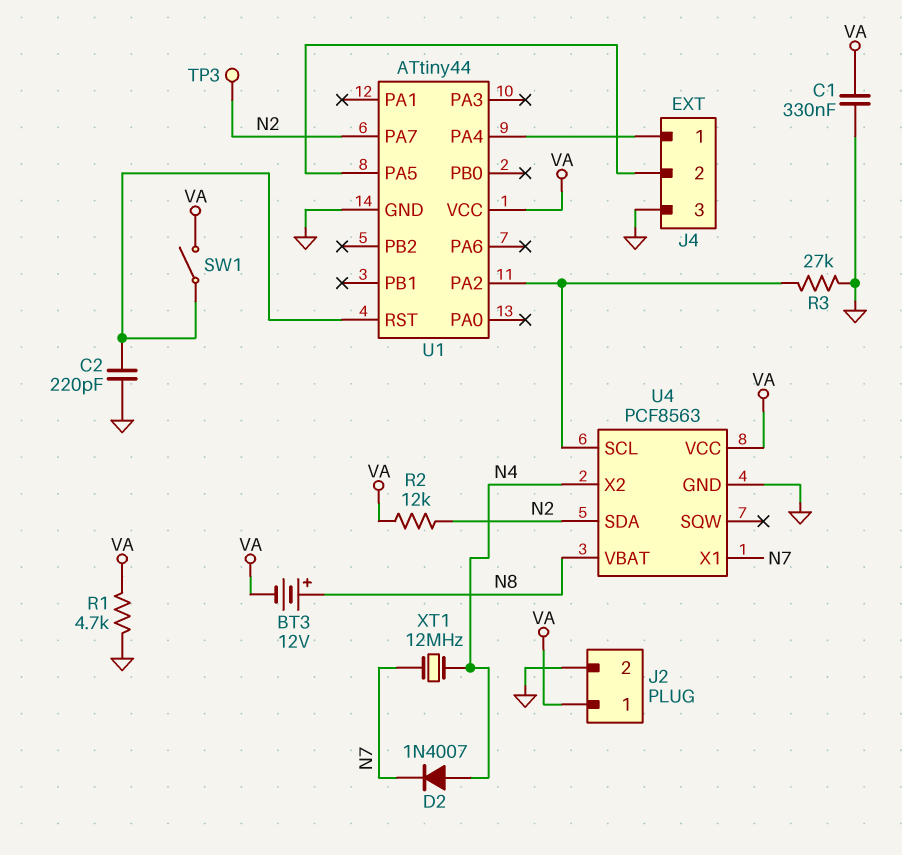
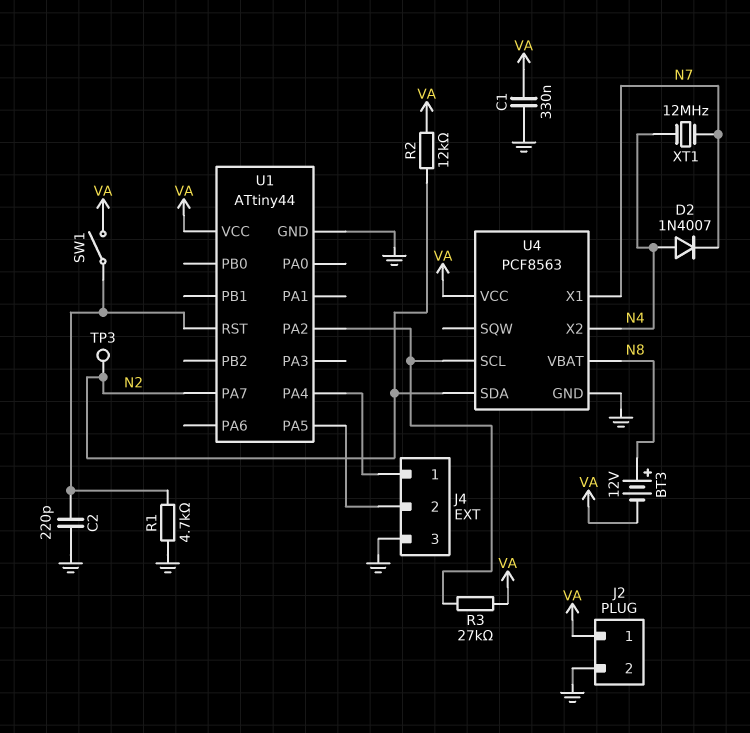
R1: 4.7k (GND, VA) -> 4.7k (GND, U1/RST)
R3: 27k (GND, U1/PA2) -> 27k (U1/PA2, VA)

